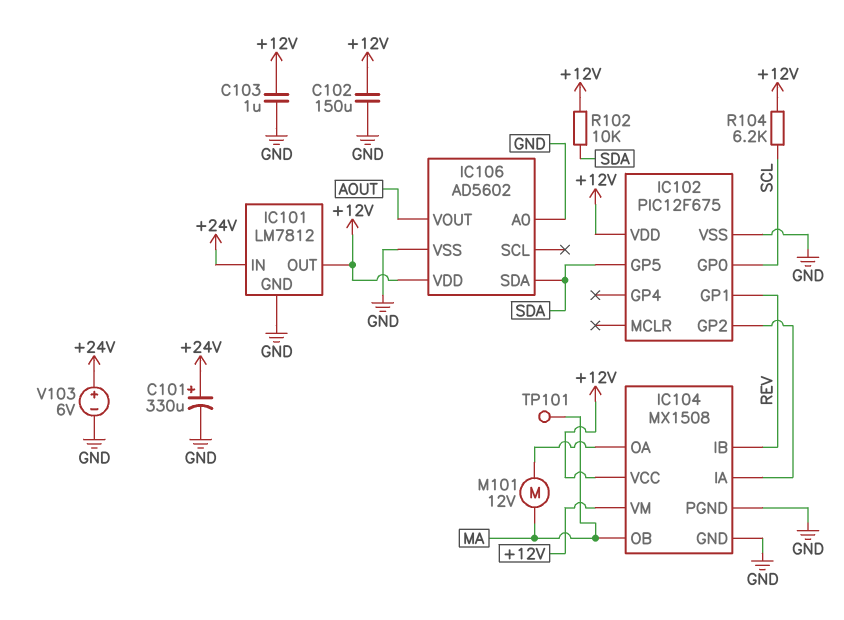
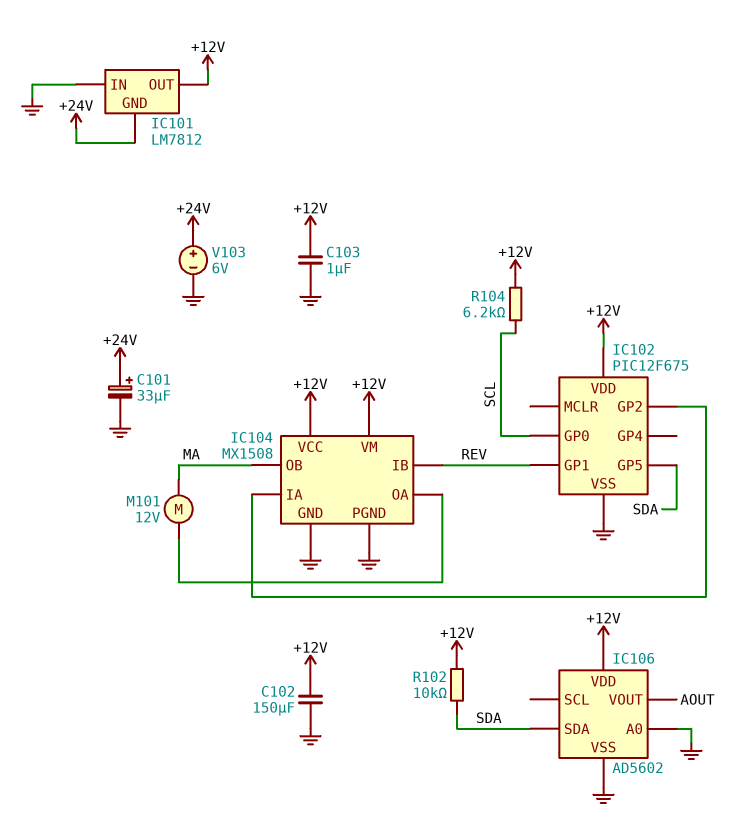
C101: 330uF (plus +24V, minus GND) -> 33uF (plus +24V, minus GND)
IC101 pin GND: GND -> +24V
IC101 pin IN: +24V -> GND
TP101: test point (MA) -> none

